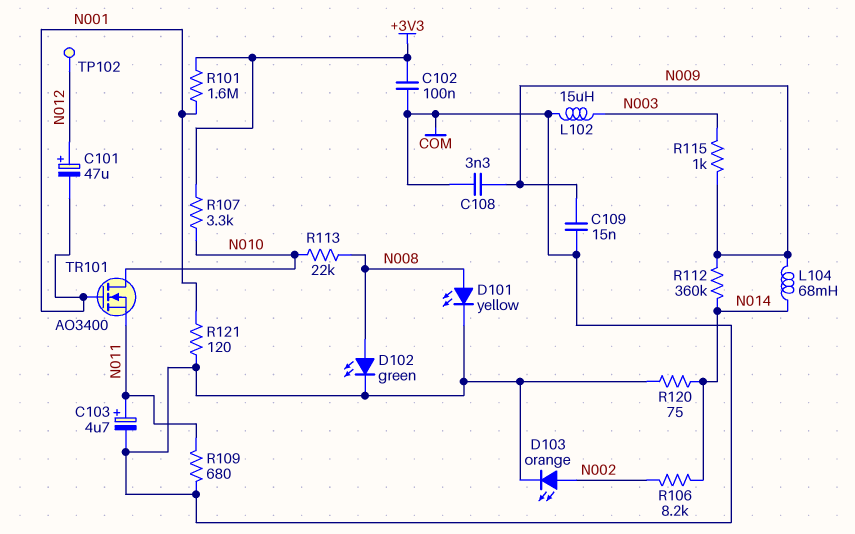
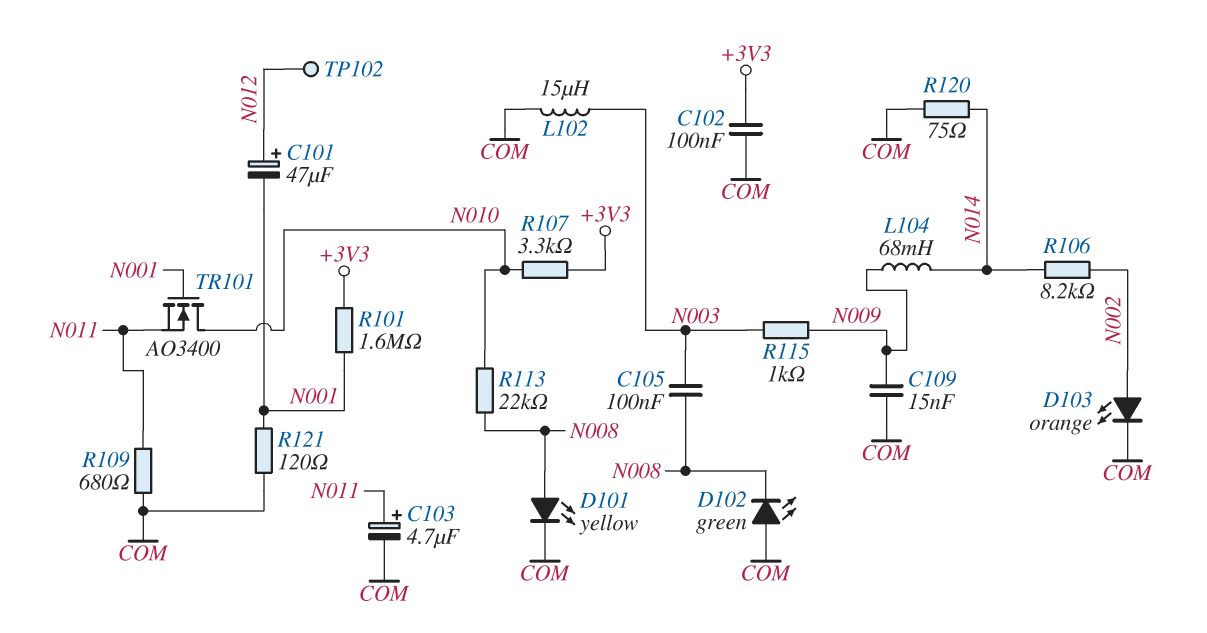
C105: none -> 100nF (N003, N008)
C108: 3.3nF (COM, N009) -> none
D102: LED green (A N008, K COM) -> LED green (A COM, K N008)
R112: 360k (N009, N014) -> none

